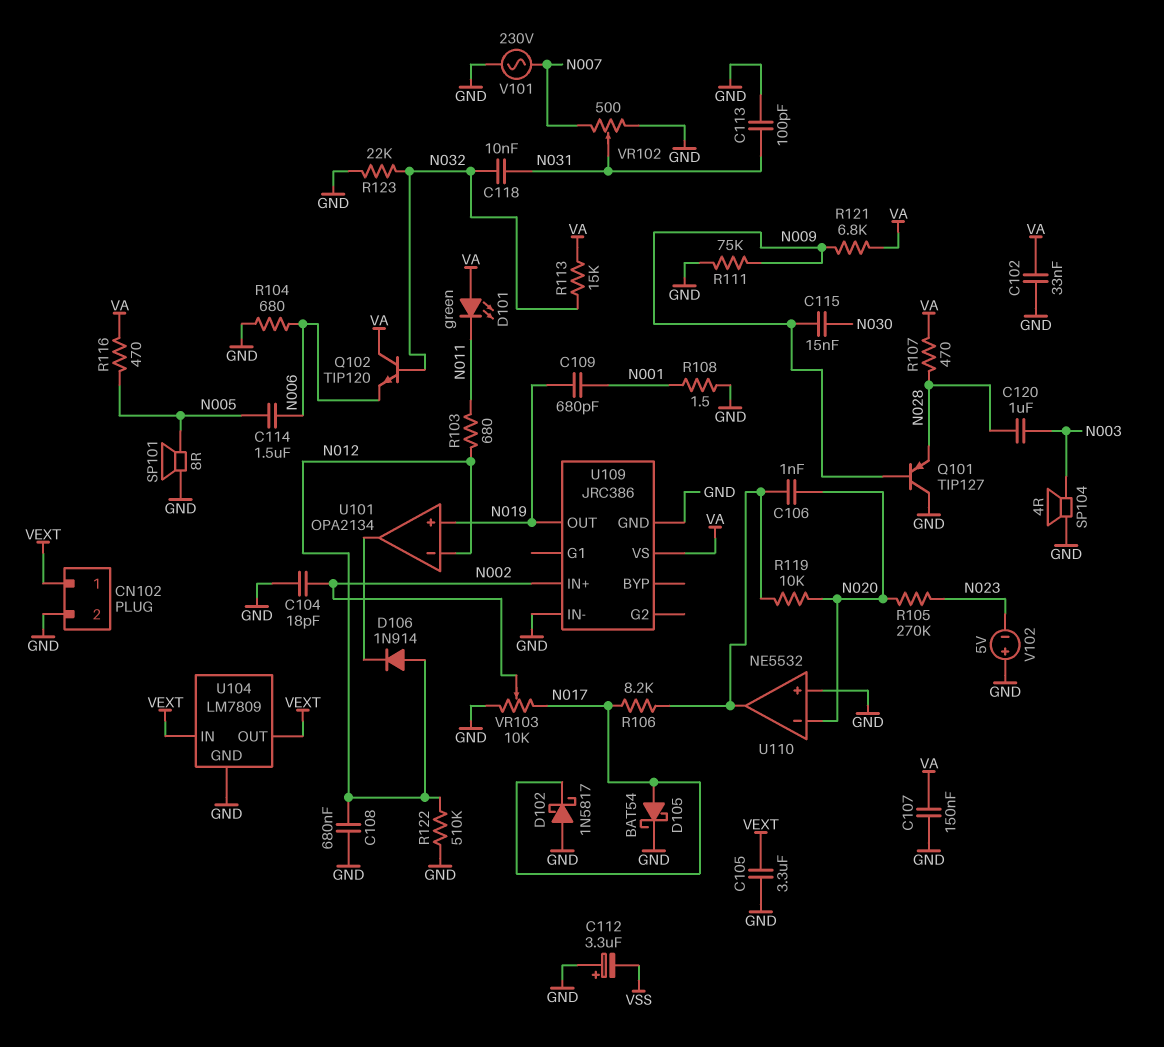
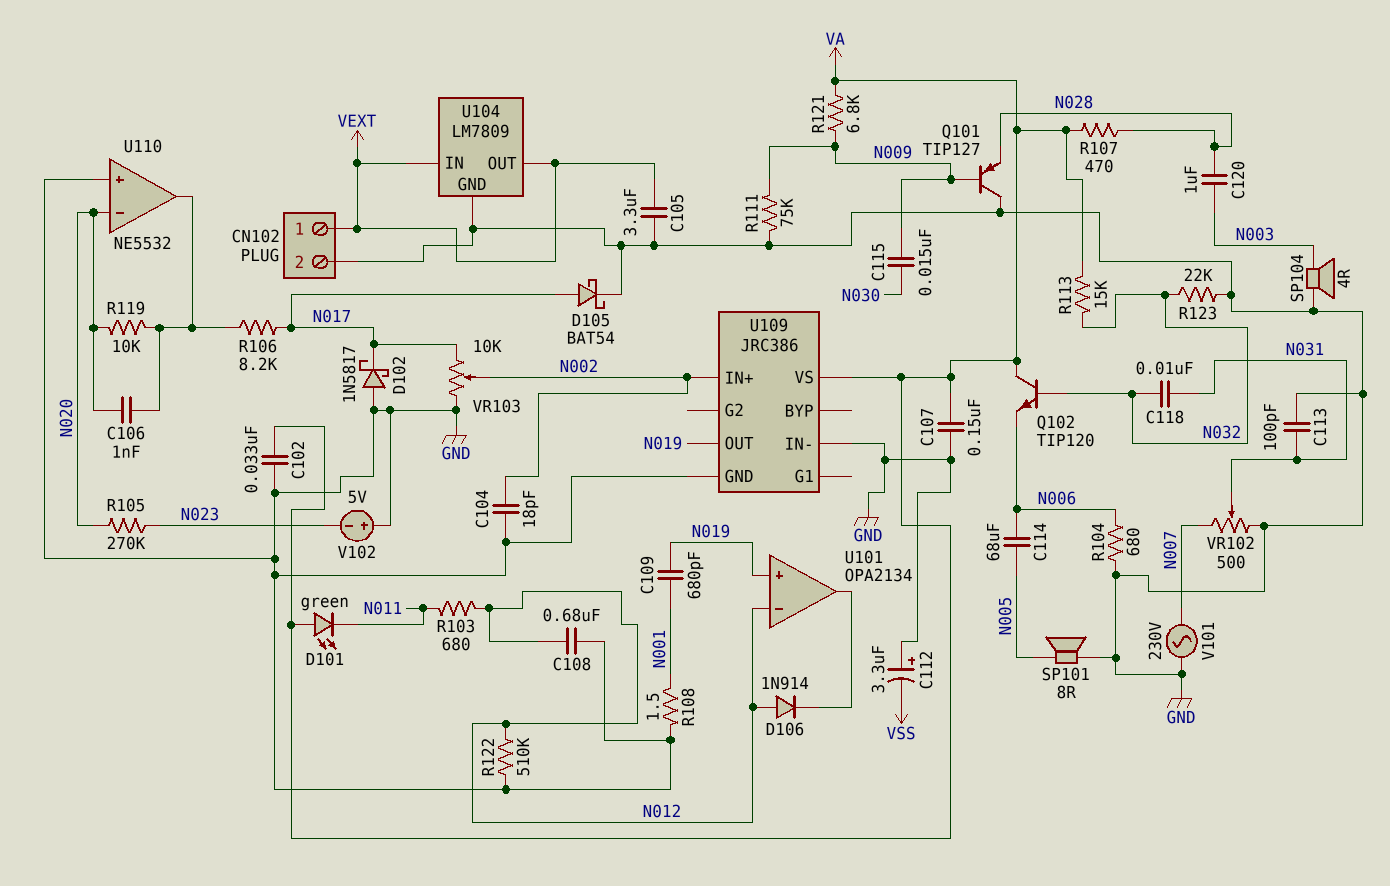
C114: 1.5uF (N005, N006) -> 68uF (N005, N006)
R116: 470 (N005, VA) -> none

